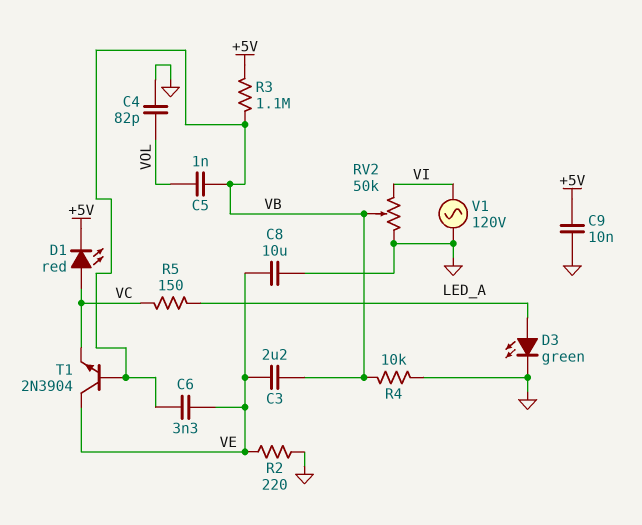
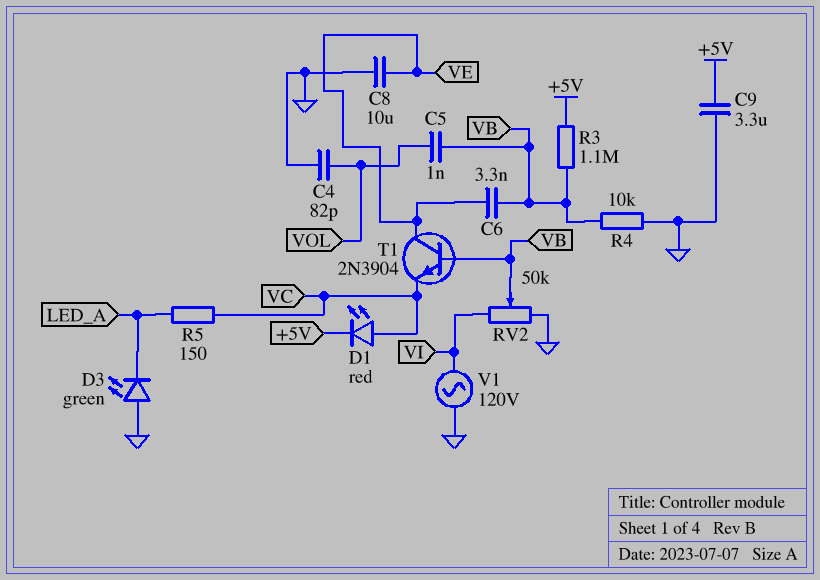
C3: 2.2uF (VB, VE) -> none
C9: 10nF (+5V, GND) -> 3.3uF (+5V, GND)
D3: LED green (A LED_A, K GND) -> LED green (A GND, K LED_A)
R2: 220 (GND, VE) -> none

